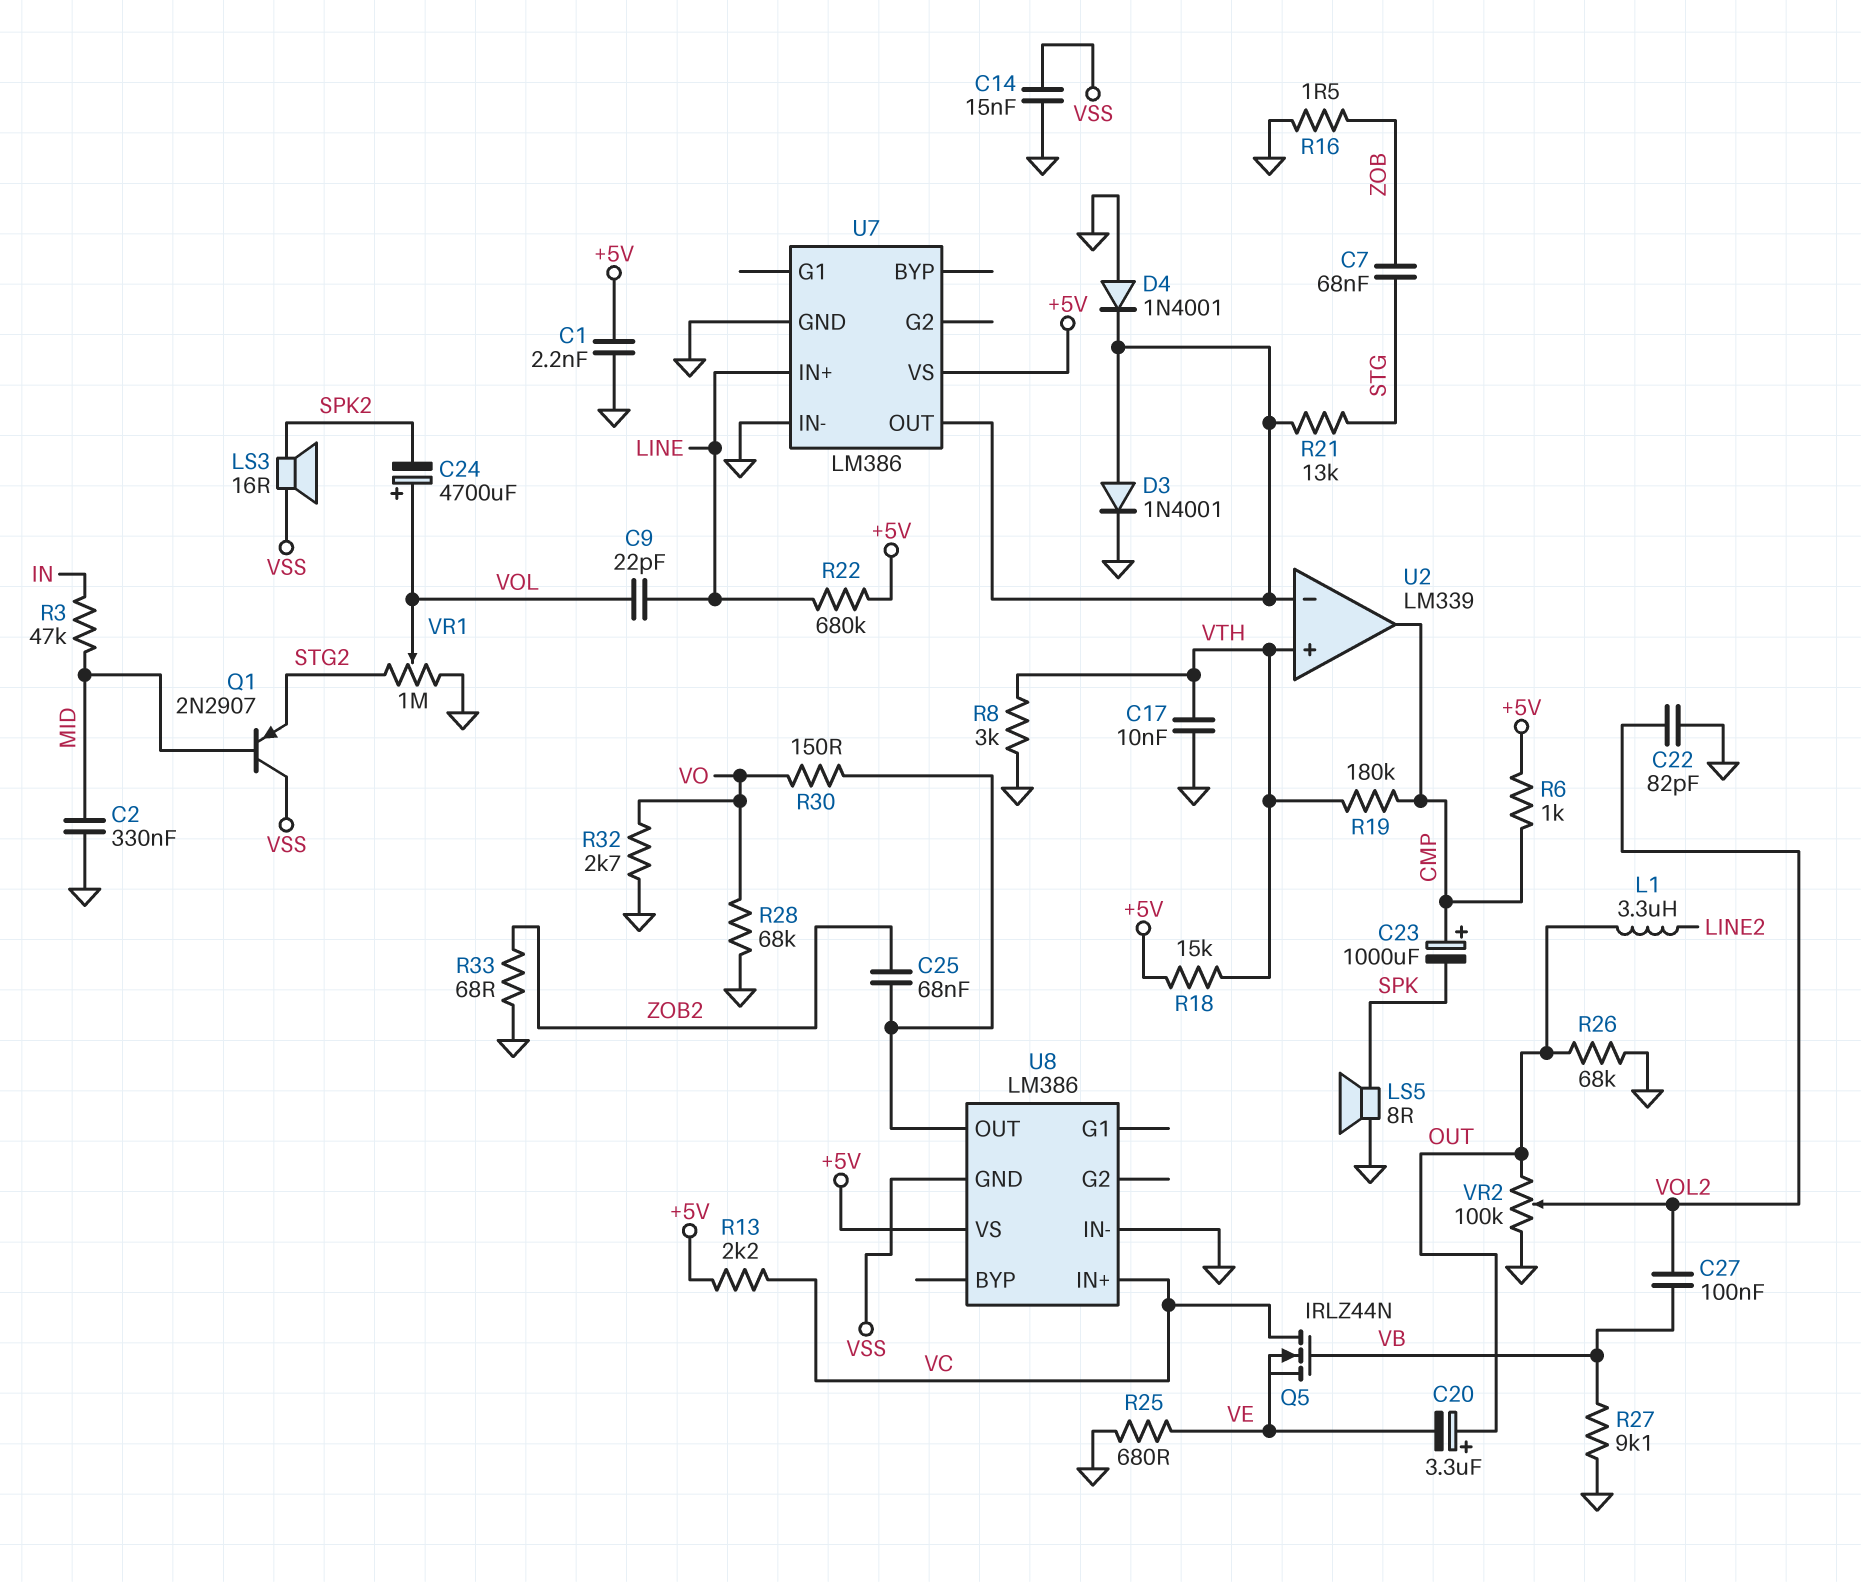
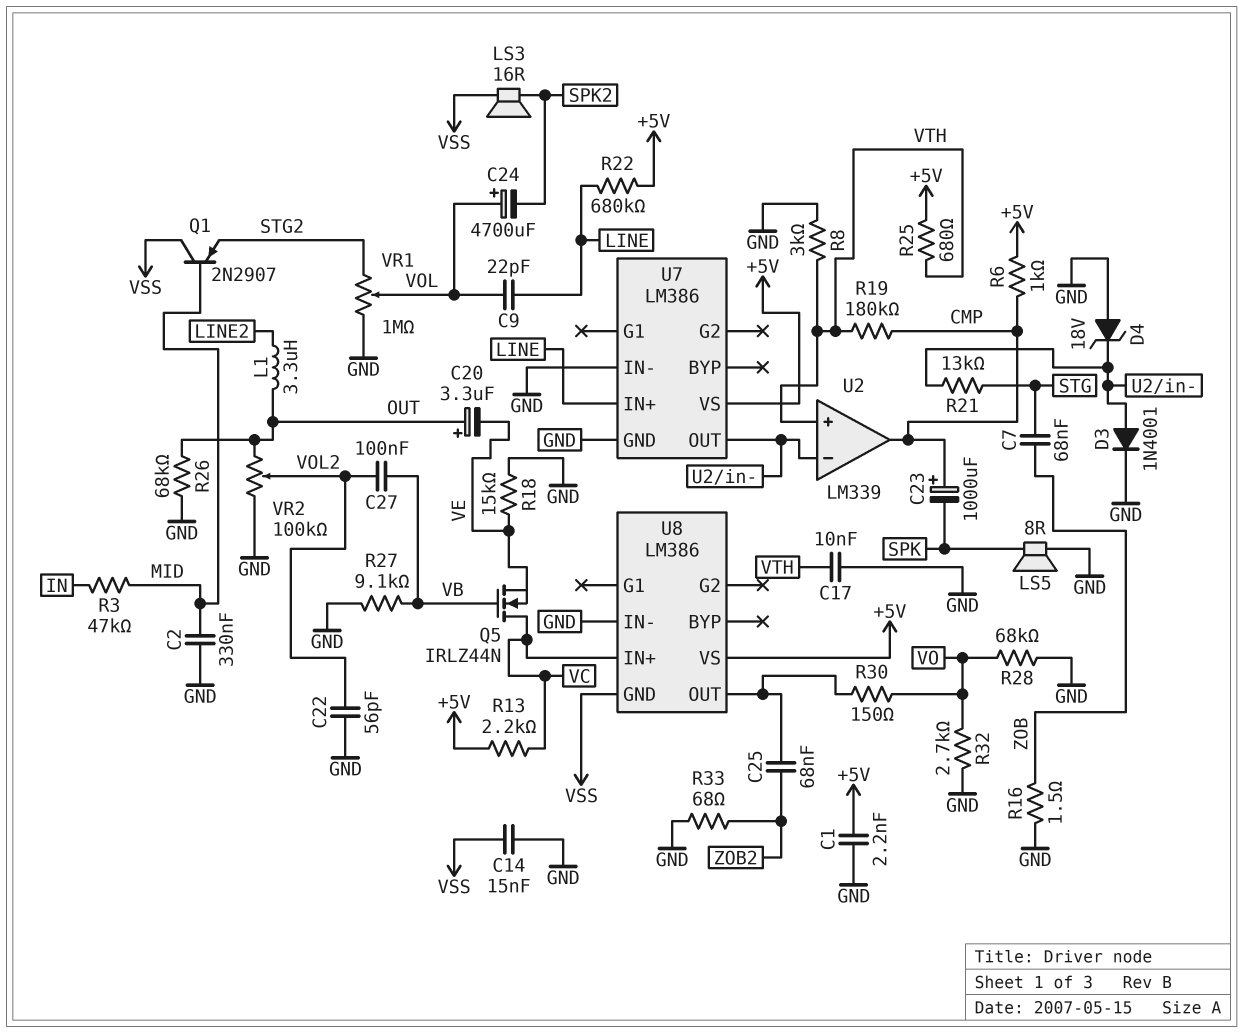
C22: 82pF (GND, VOL2) -> 56pF (GND, VOL2)
D4: diode 1N4001 (A GND, K U2/in-) -> zener 18V (A GND, K U2/in-)
R18: 15k (+5V, VTH) -> 15k (GND, VE)
R25: 680 (GND, VE) -> 680 (+5V, VTH)

